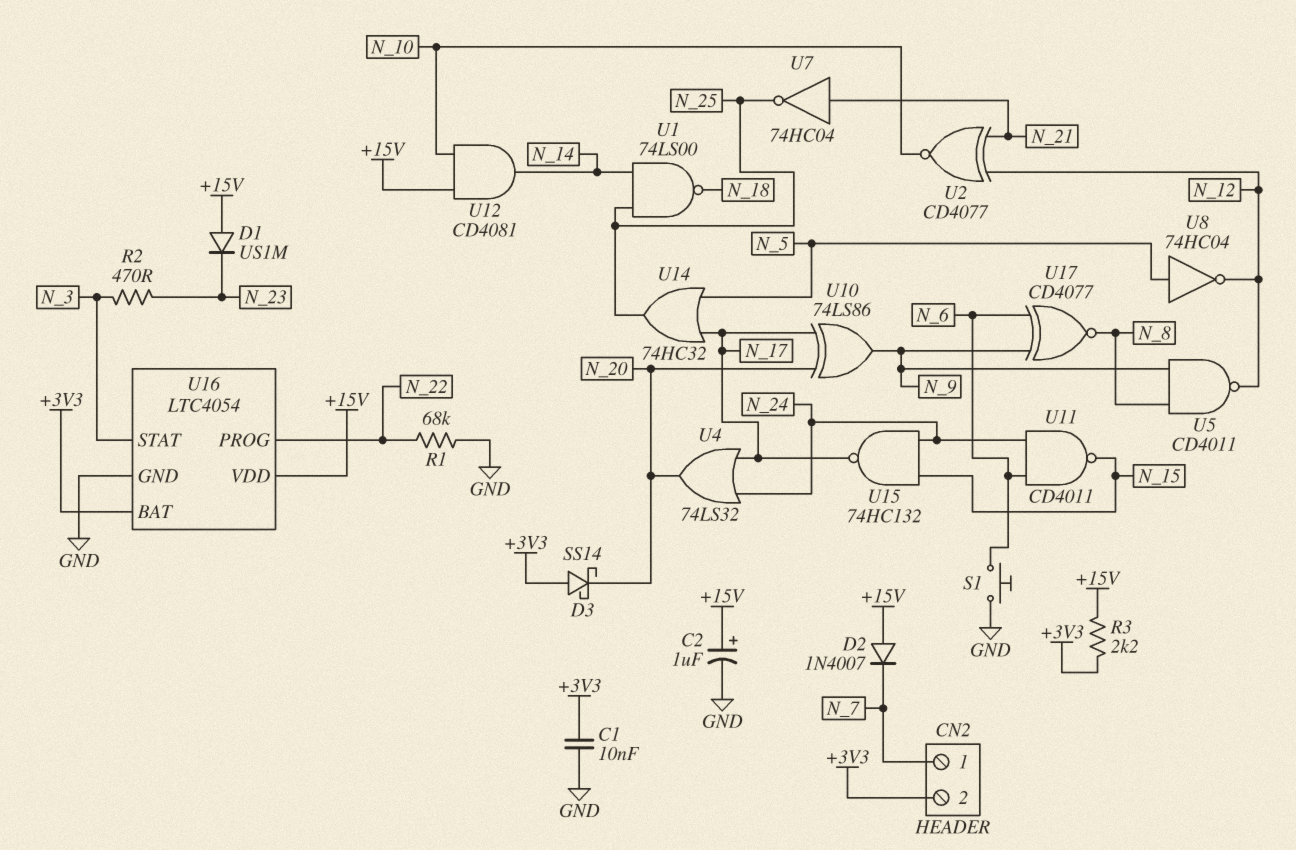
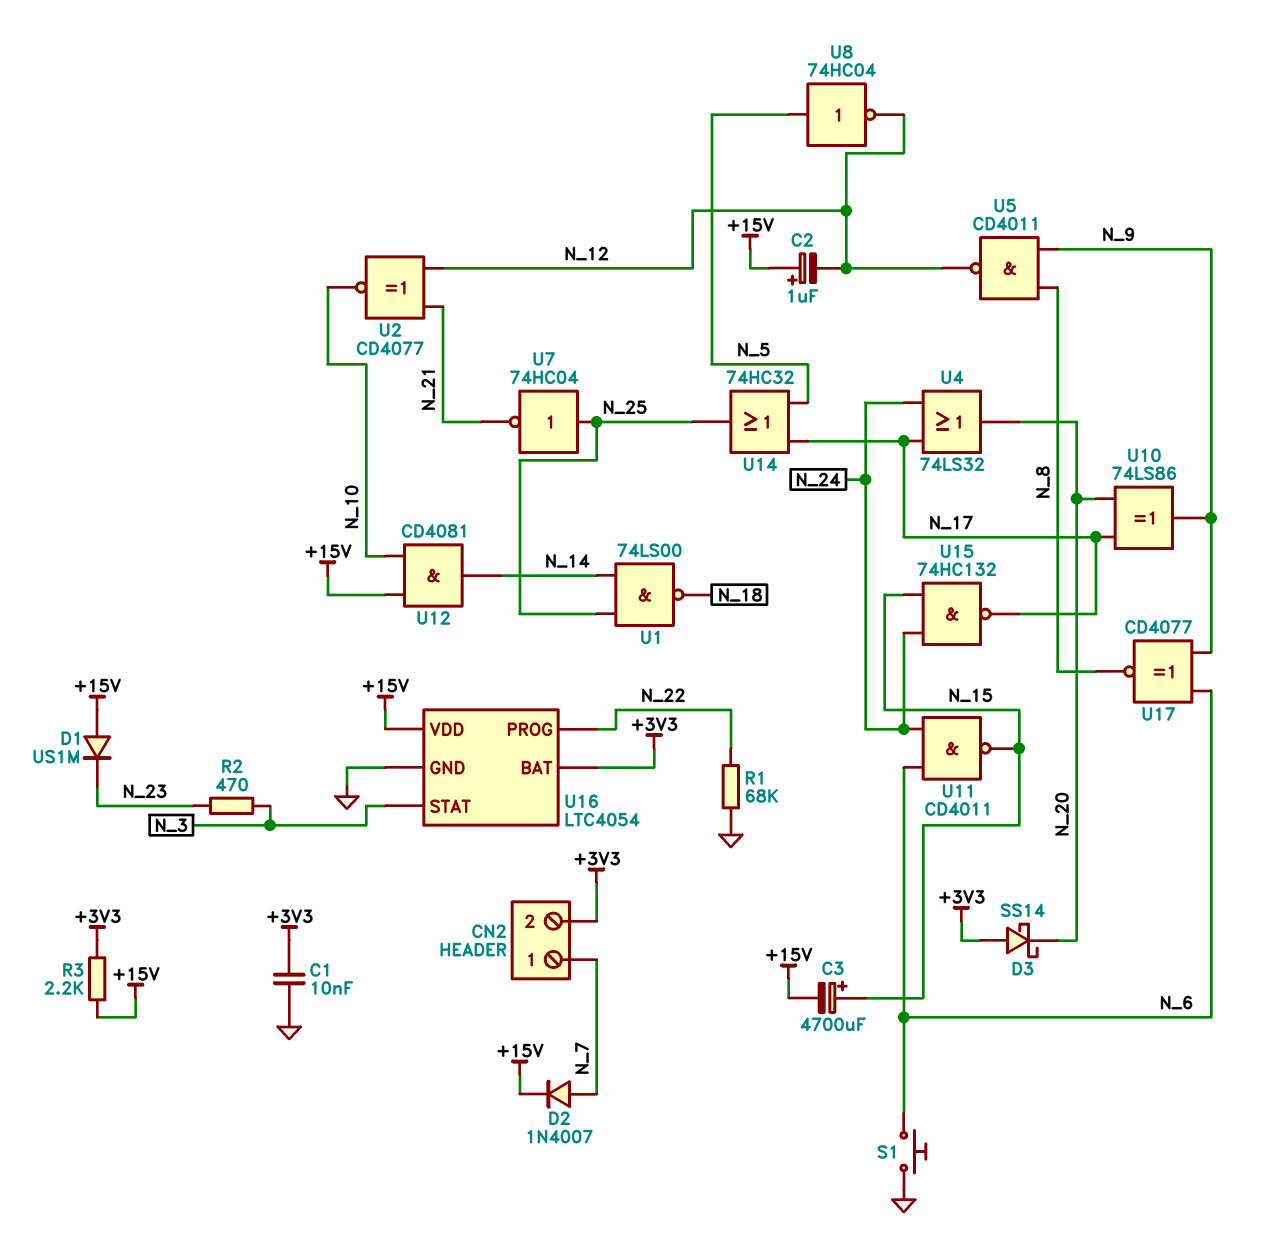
C2: 1uF (plus +15V, minus GND) -> 1uF (plus +15V, minus N_12)
C3: none -> 4700uF (plus N_15, minus +15V)
D2: diode 1N4007 (A +15V, K N_7) -> diode 1N4007 (A N_7, K +15V)
U7: NOT 74HC04 (in N_21, out N_25) -> NOT 74HC04 (in N_25, out N_21)

